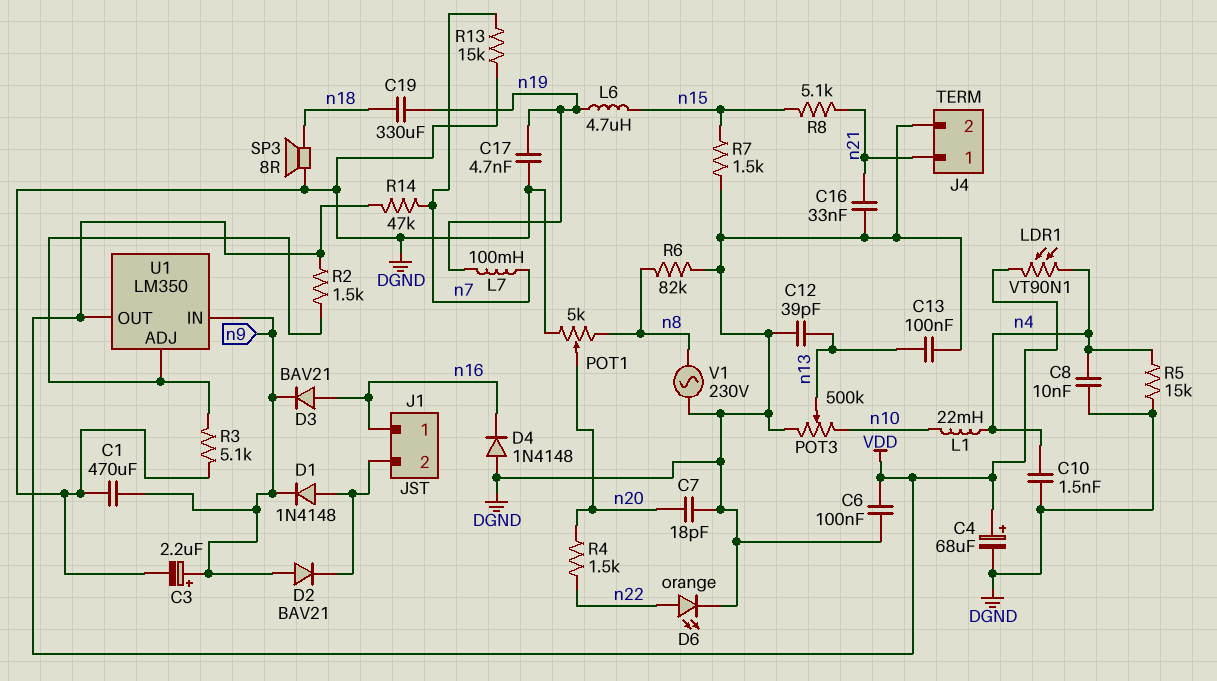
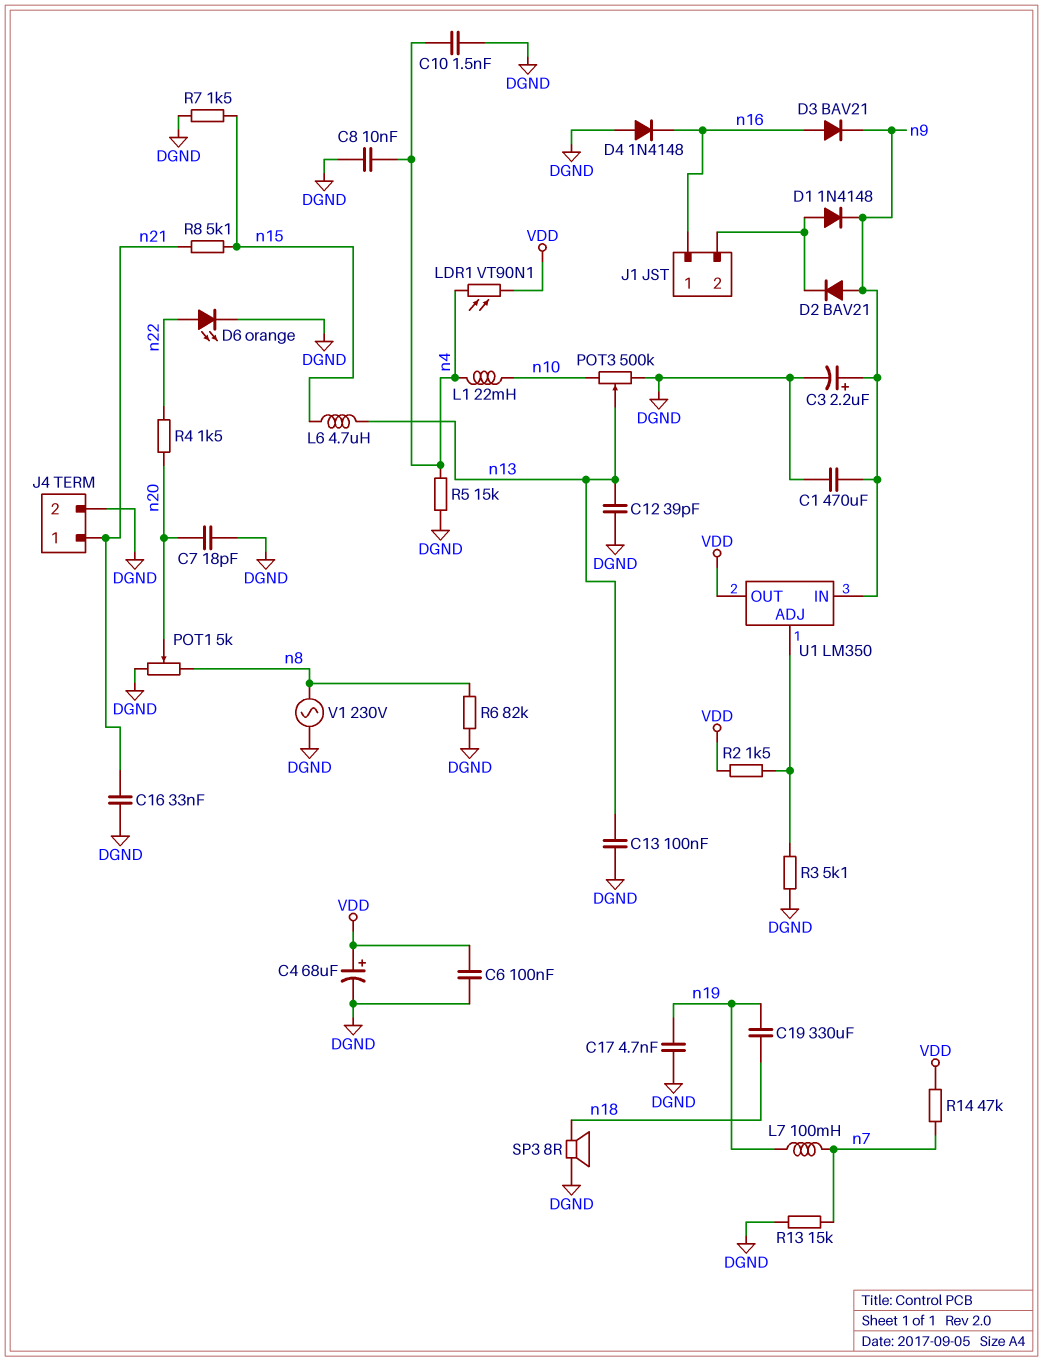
L6: 4.7uH (n15, n19) -> 4.7uH (n13, n15)

